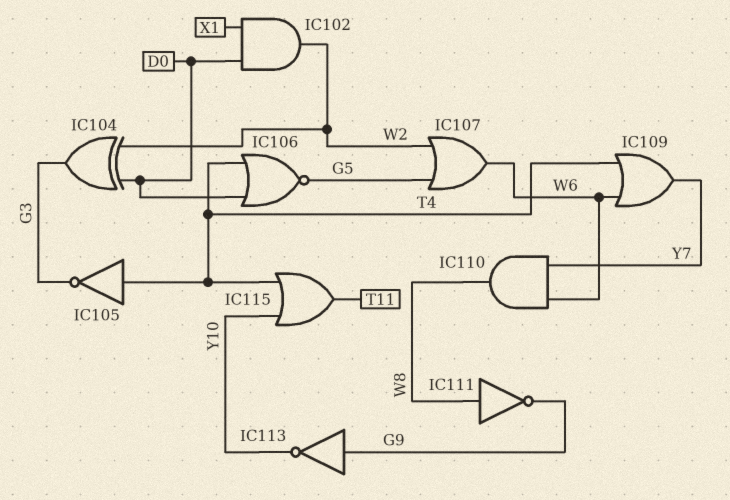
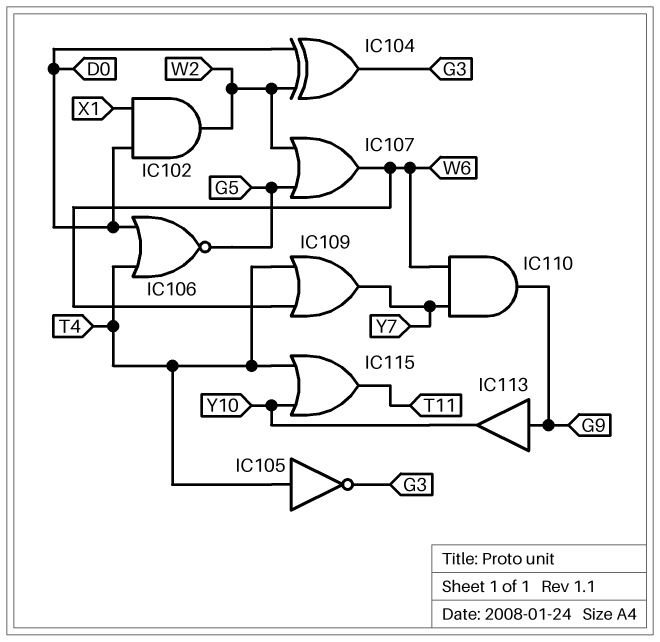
IC110: AND (in W6, in Y7, out W8) -> AND (in W6, in Y7, out G9)
IC111: NOT (in W8, out G9) -> none
IC113: NOT (in G9, out Y10) -> buffer (in G9, out Y10)

